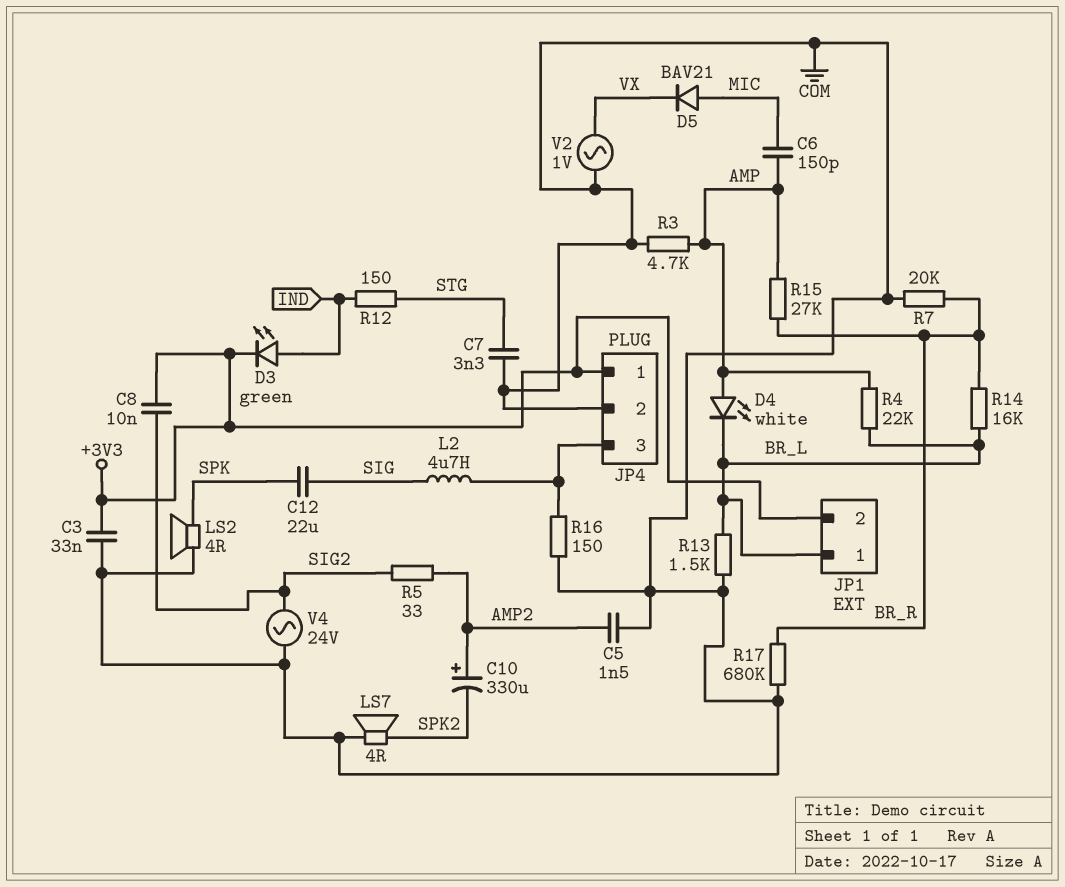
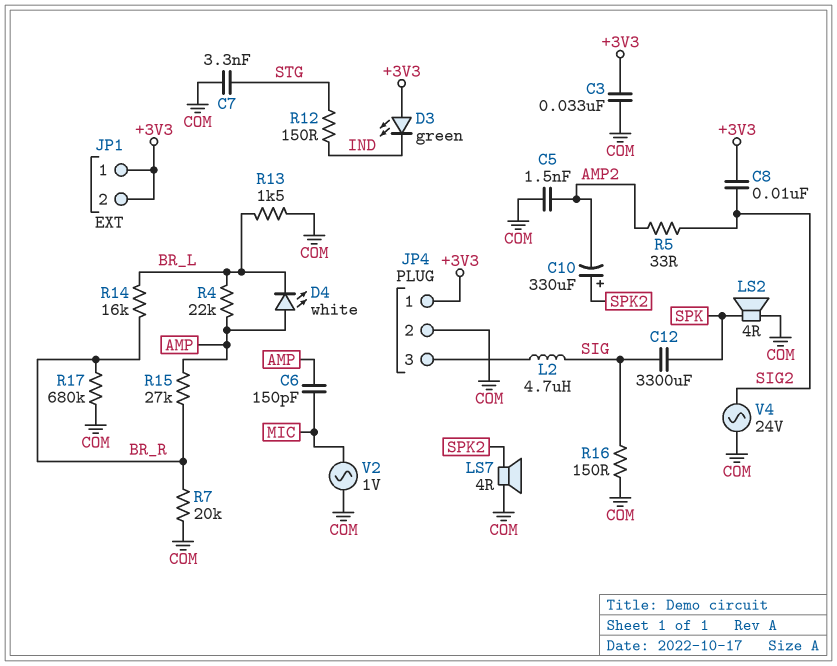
C10: 330uF (plus AMP2, minus SPK2) -> 330uF (plus SPK2, minus AMP2)
C12: 22uF (SIG, SPK) -> 3300uF (SIG, SPK)
D3: LED green (A IND, K +3V3) -> LED green (A +3V3, K IND)
D5: diode BAV21 (A MIC, K VX) -> none
JP1 pin 1: BR_L -> +3V3
R3: 4.7k (AMP, COM) -> none
R16: 150 (COM, JP4/3) -> 150 (COM, SIG)
V2: AC 1V (COM, VX) -> AC 1V (COM, MIC)

